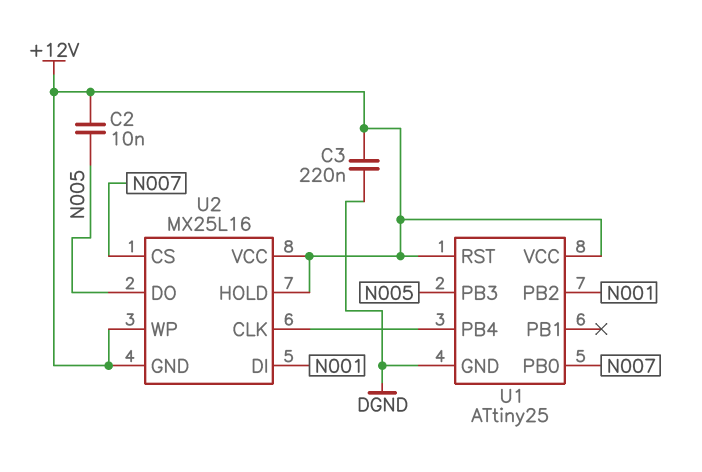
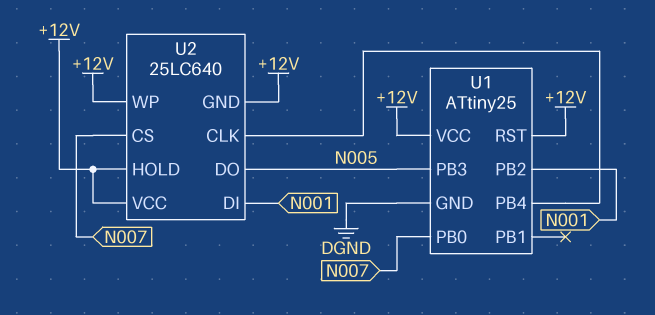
C2: 10nF (+12V, N005) -> none
C3: 220nF (+12V, DGND) -> none
U2: MX25L16 -> 25LC640

